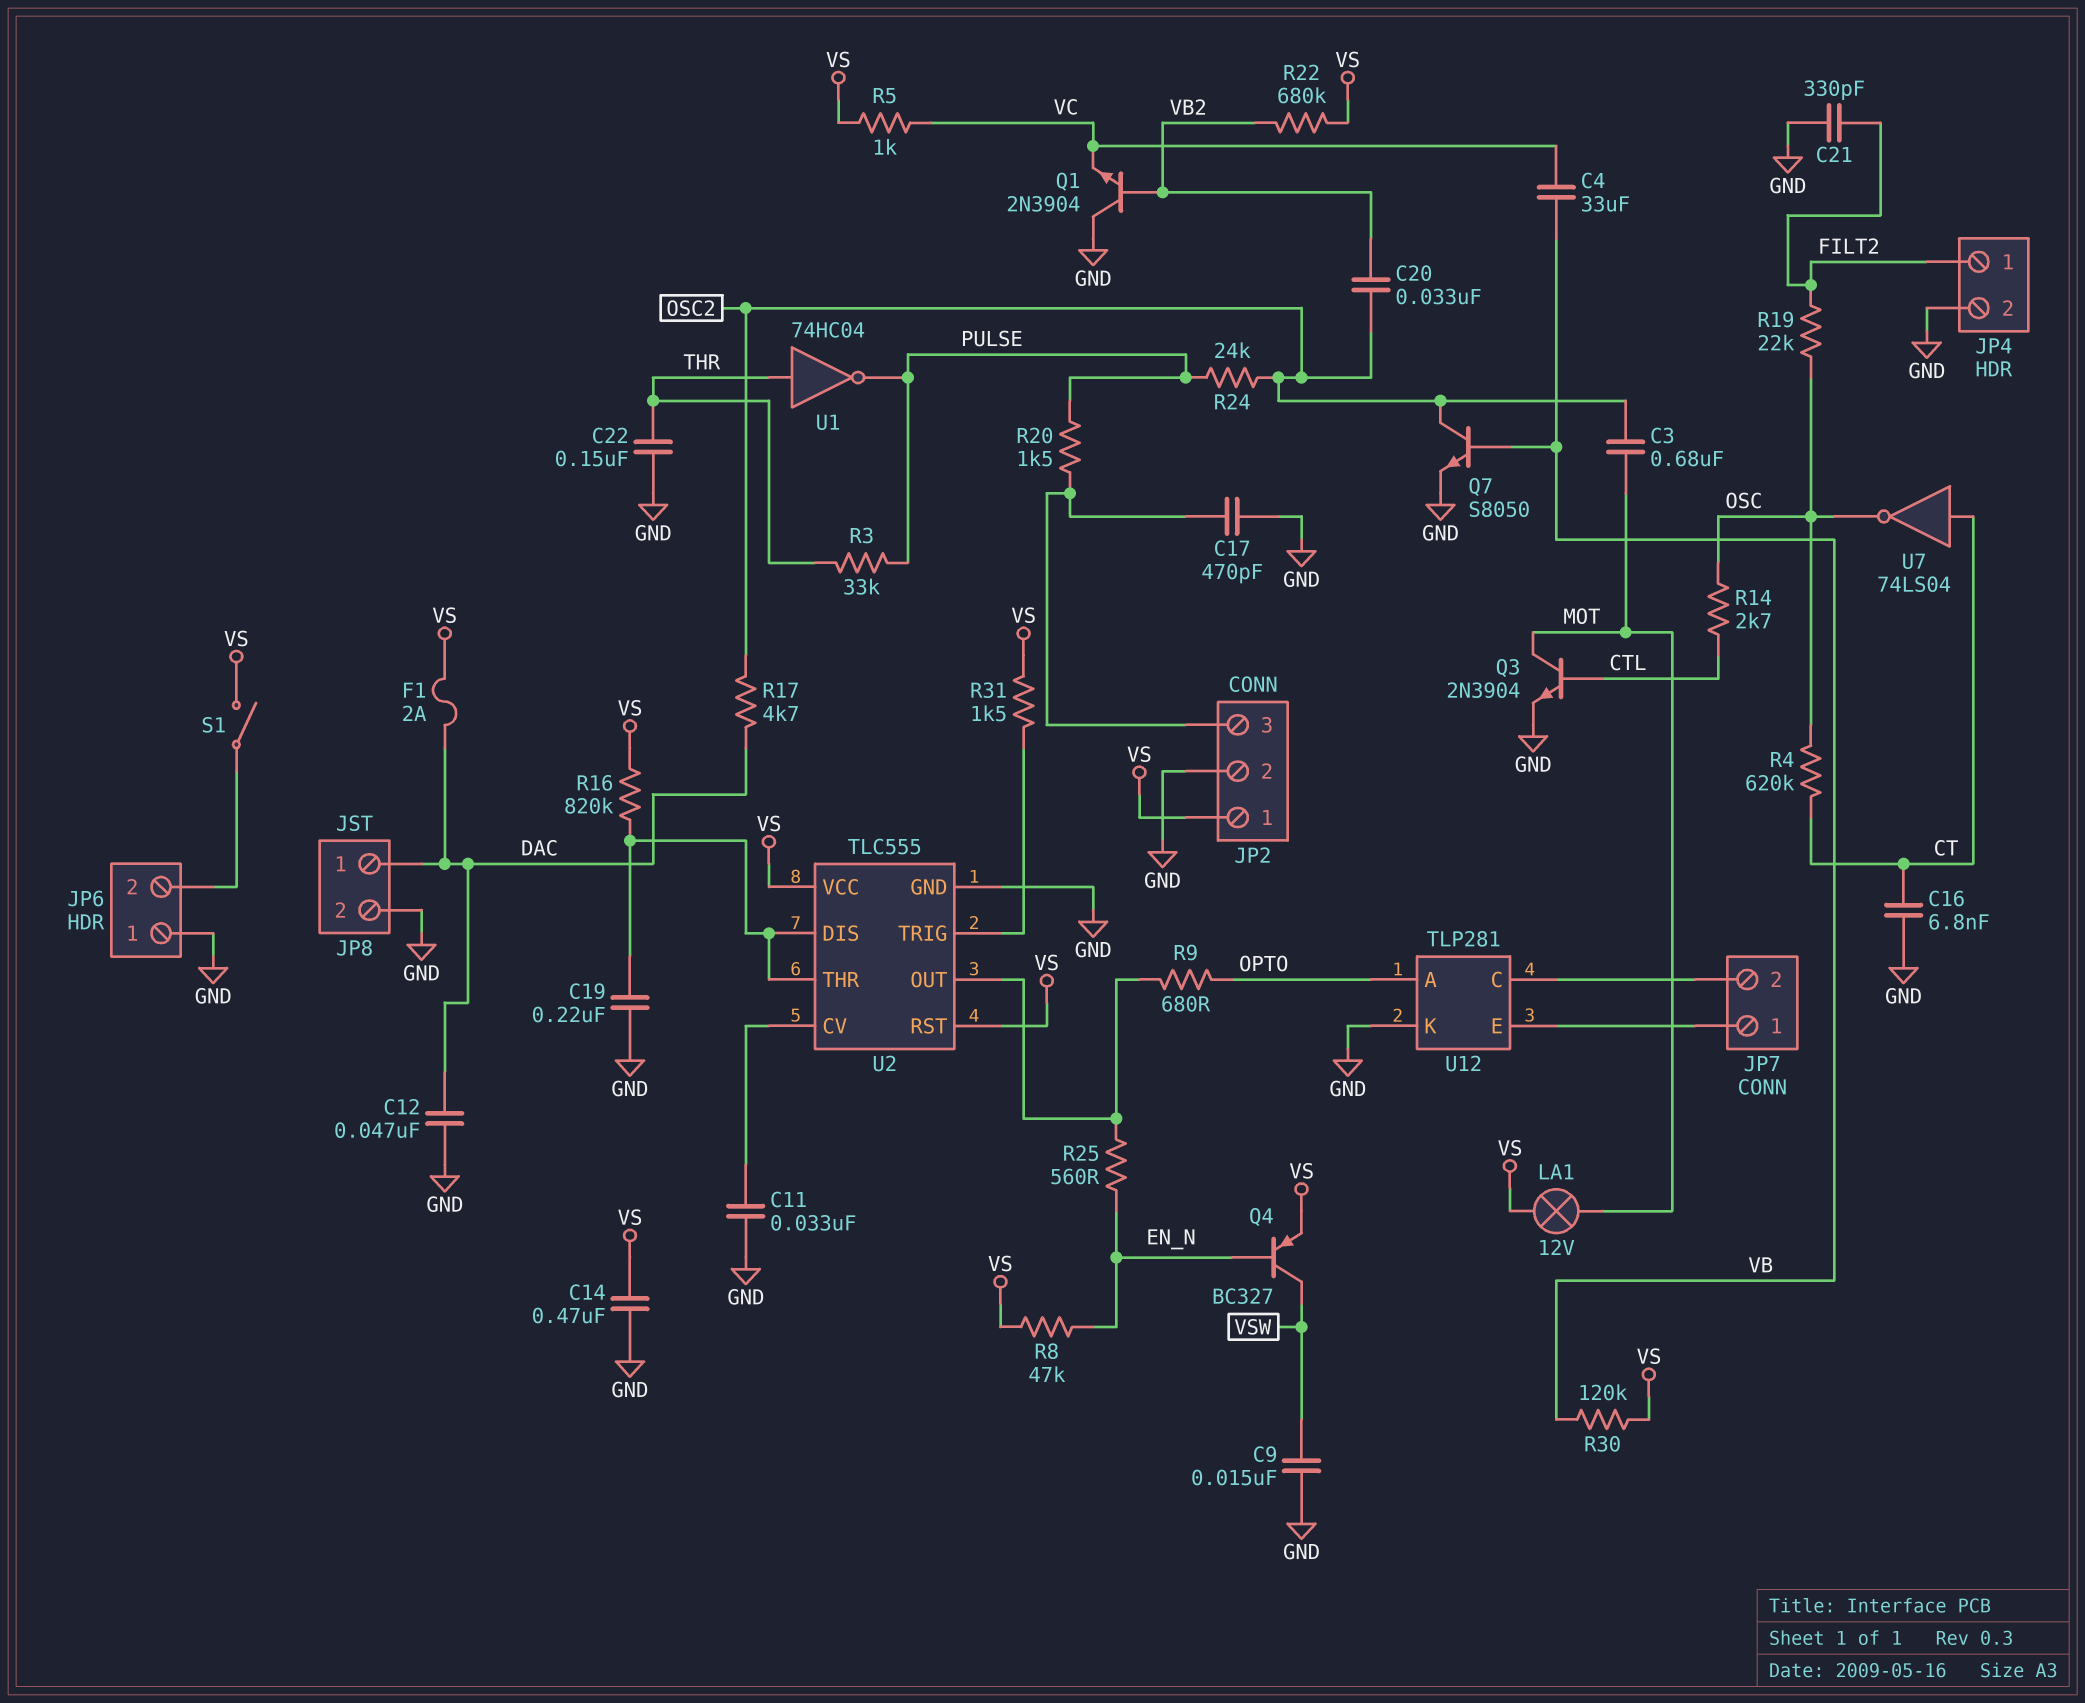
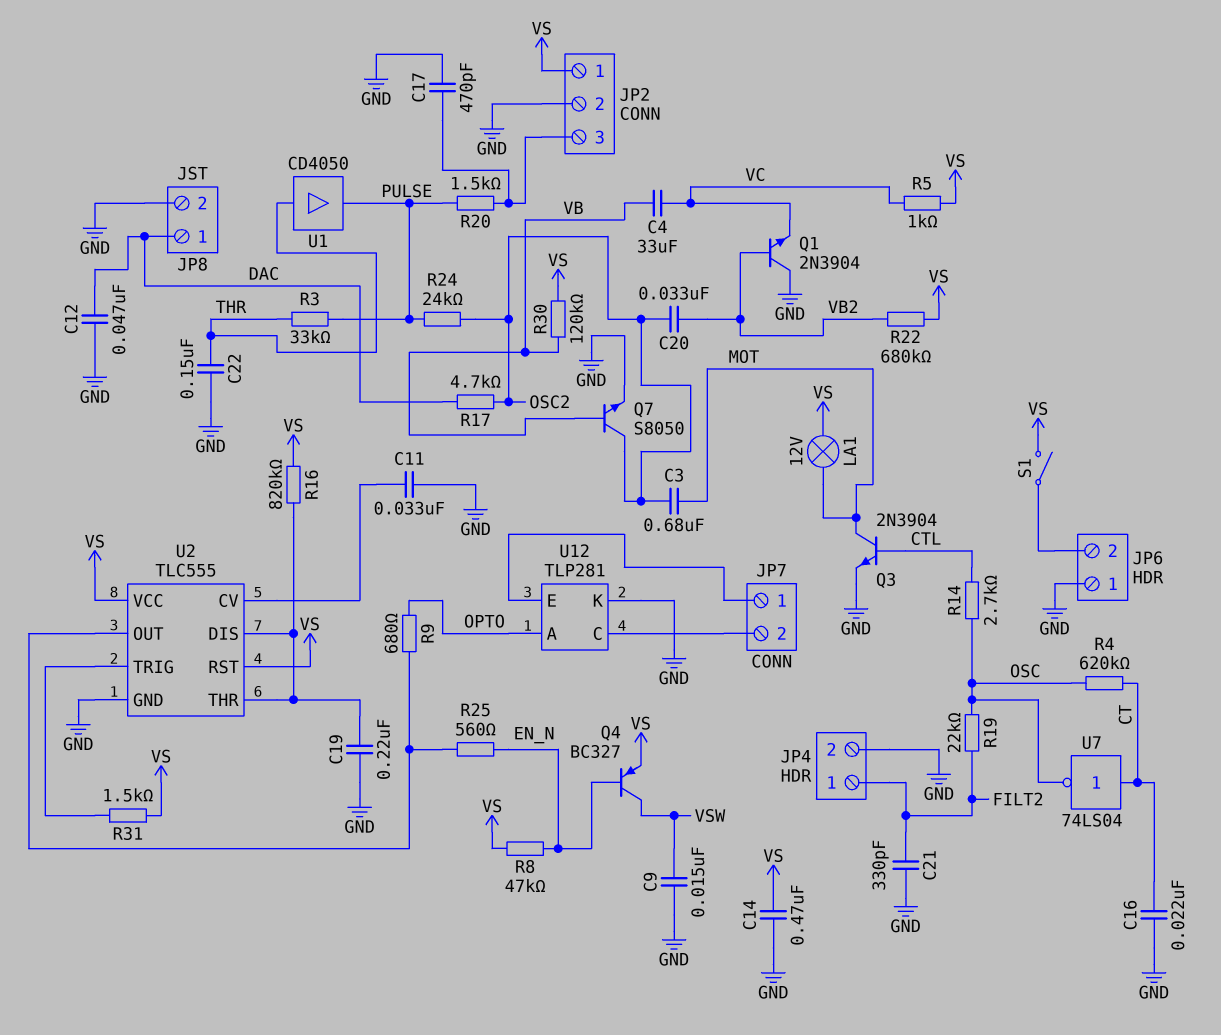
C16: 6.8nF (CT, GND) -> 22nF (CT, GND)
F1: 2A (DAC, VS) -> none
U1: NOT 74HC04 (in THR, out PULSE) -> buffer CD4050 (in THR, out PULSE)

